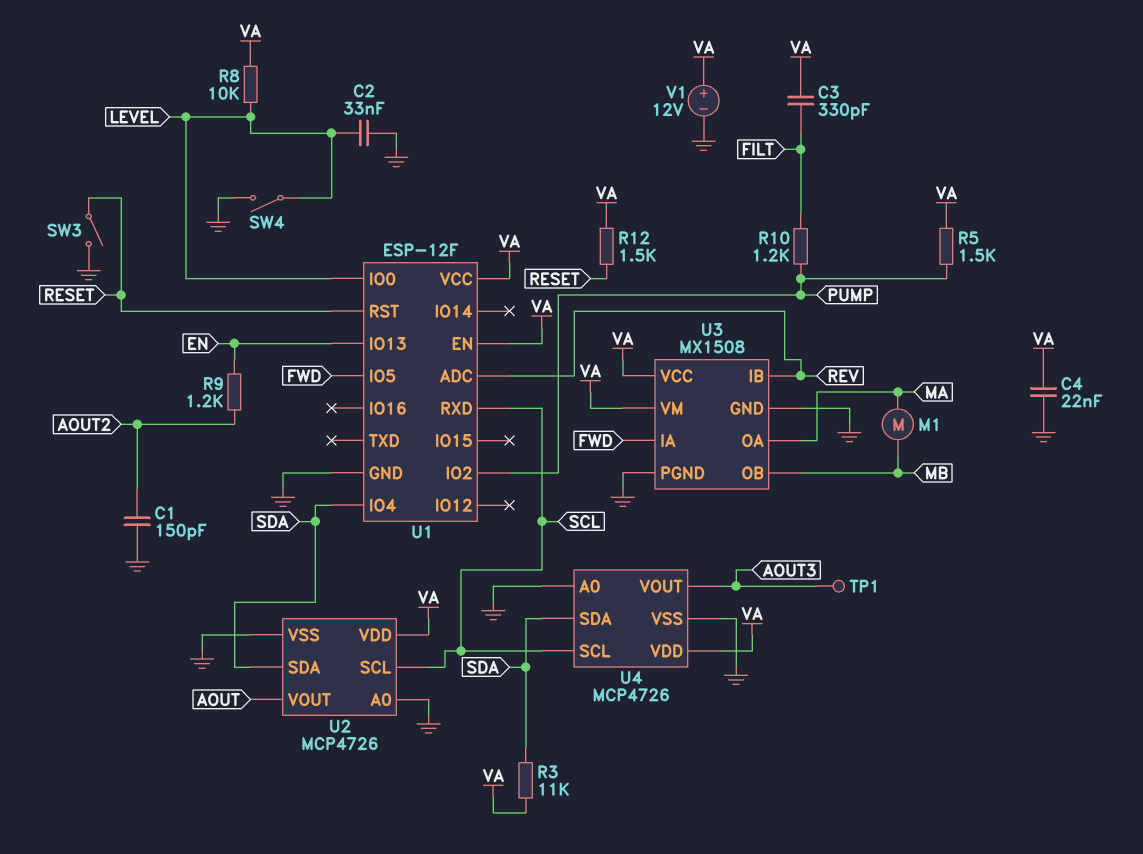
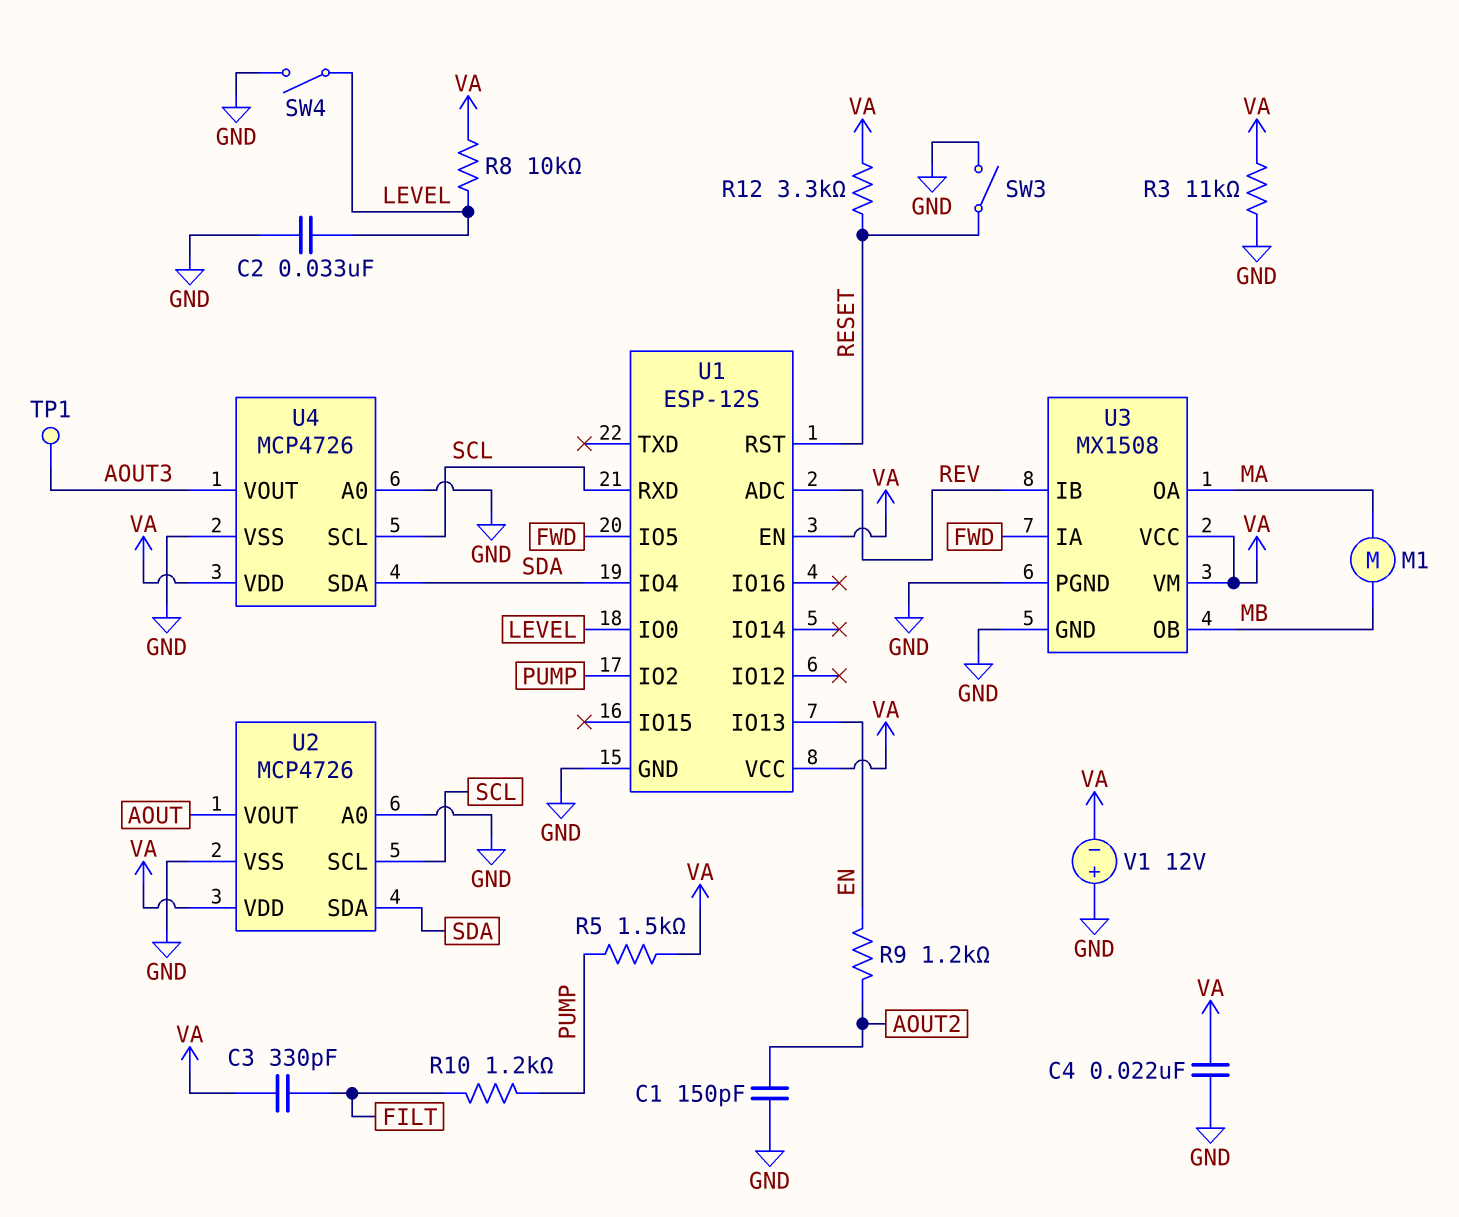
R3: 11k (SDA, VA) -> 11k (GND, VA)
R12: 1.5k (RESET, VA) -> 3.3k (RESET, VA)
U1: ESP-12F -> ESP-12S
V1: 12V (plus VA, minus GND) -> 12V (plus GND, minus VA)

